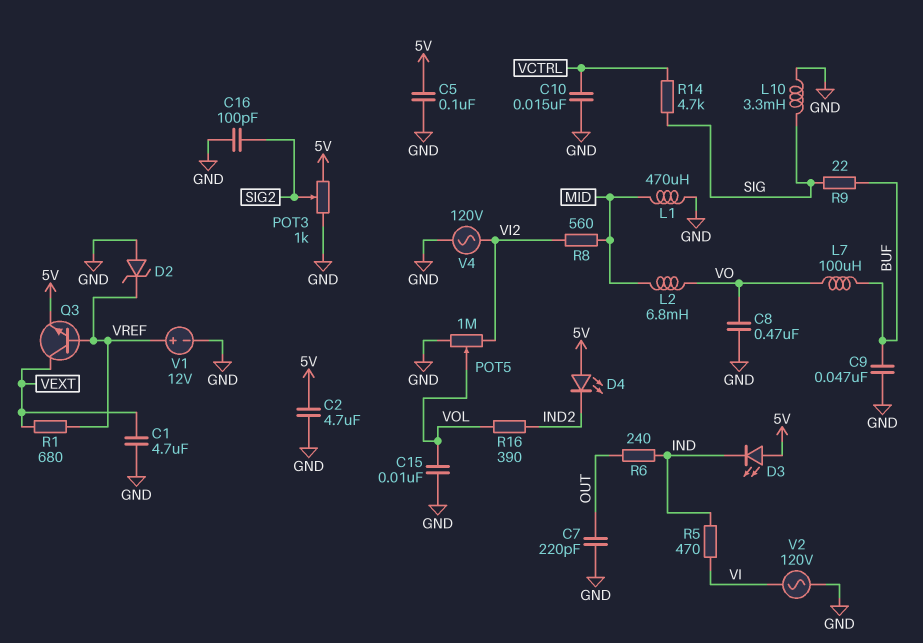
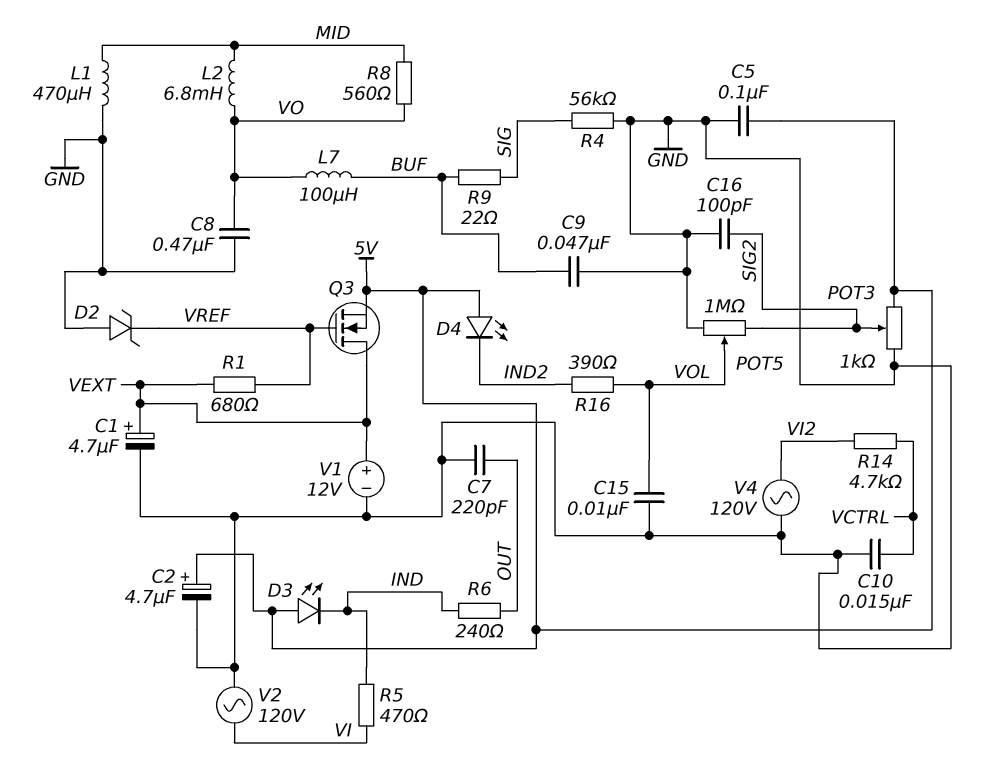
C1: 4.7uF (GND, VEXT) -> 4.7uF (plus VEXT, minus GND)
C2: 4.7uF (5V, GND) -> 4.7uF (plus 5V, minus GND)
L10: 3.3mH (GND, SIG) -> none
POT5: 1M (GND, VI2, wiper VOL) -> 1M (GND, SIG2, wiper VOL)
Q3: NPN (B VREF, C VEXT, E 5V) -> NMOS (G VREF, D VEXT, S 5V)
R4: none -> 56k (GND, SIG)
R8: 560 (MID, VI2) -> 560 (MID, VO)
R14: 4.7k (SIG, VCTRL) -> 4.7k (VCTRL, VI2)
V1: 12V (plus VREF, minus GND) -> 12V (plus VEXT, minus GND)

